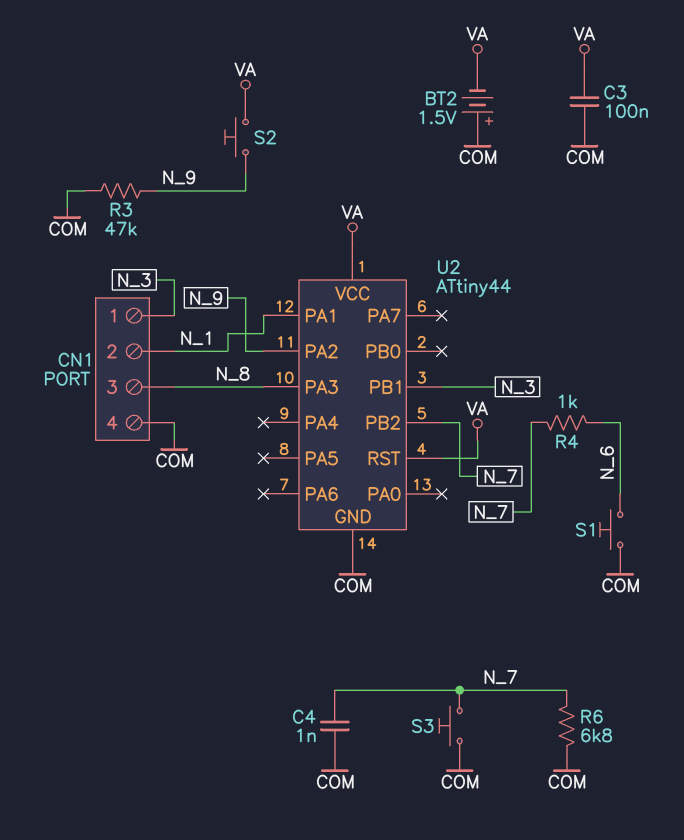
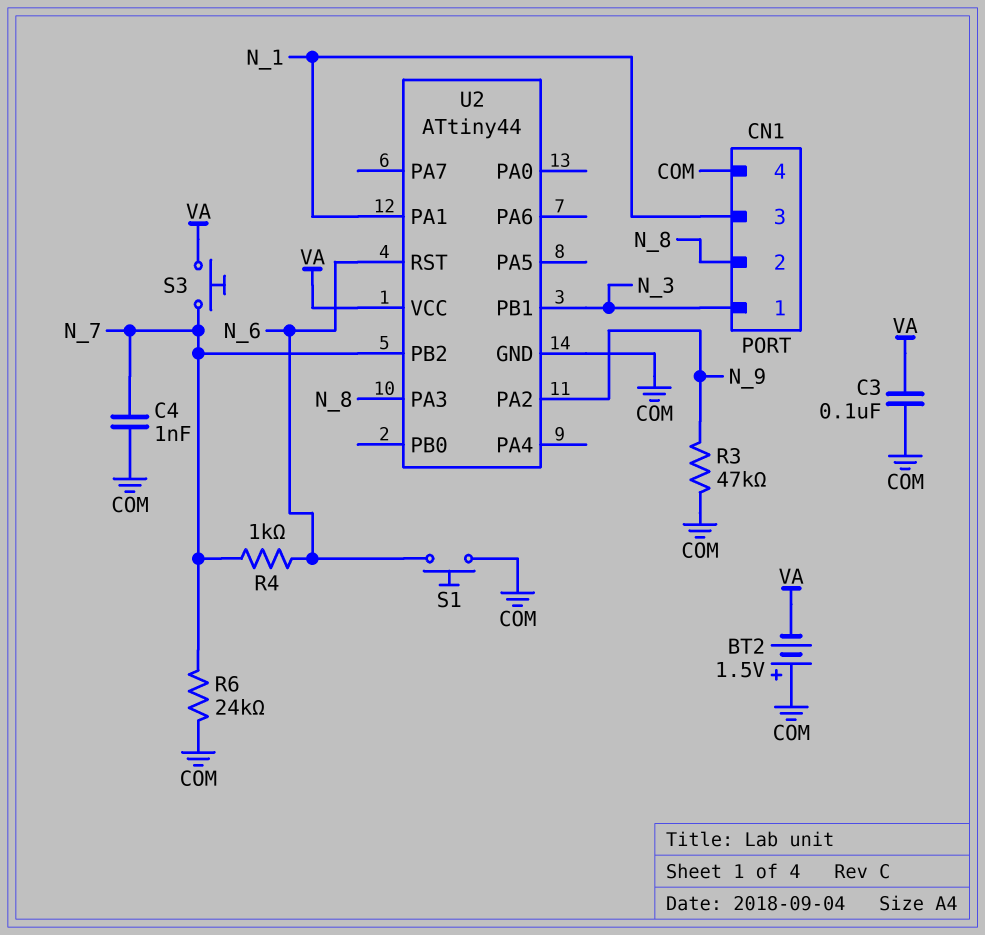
CN1 pin 2: N_1 -> N_8
CN1 pin 3: N_8 -> N_1
R6: 6.8k (COM, N_7) -> 24k (COM, N_7)
S2: button (N_9, VA) -> none
S3: button (COM, N_7) -> button (N_7, VA)
U2 pin RST: VA -> N_6

